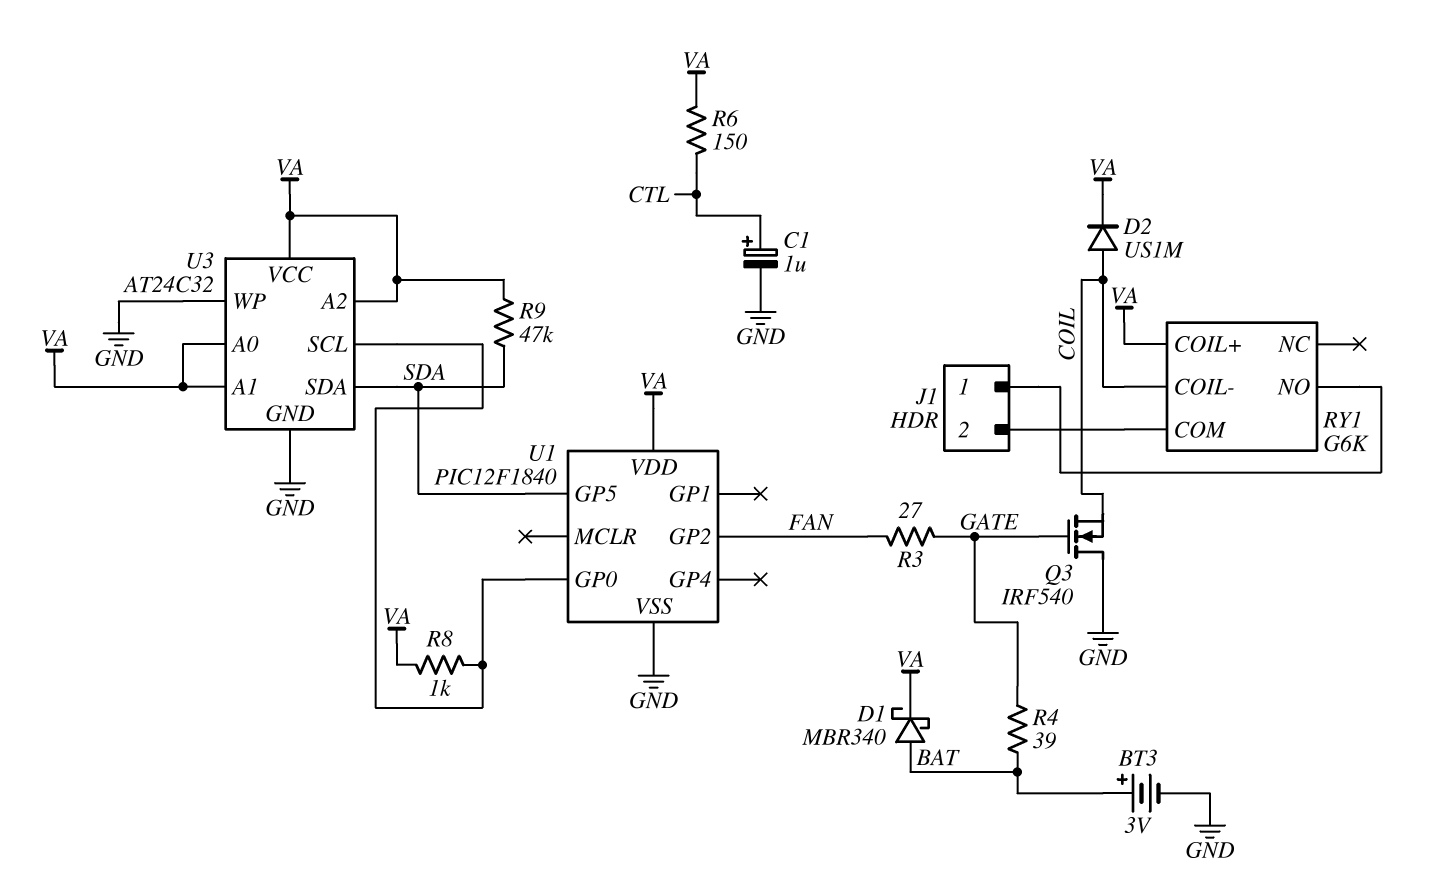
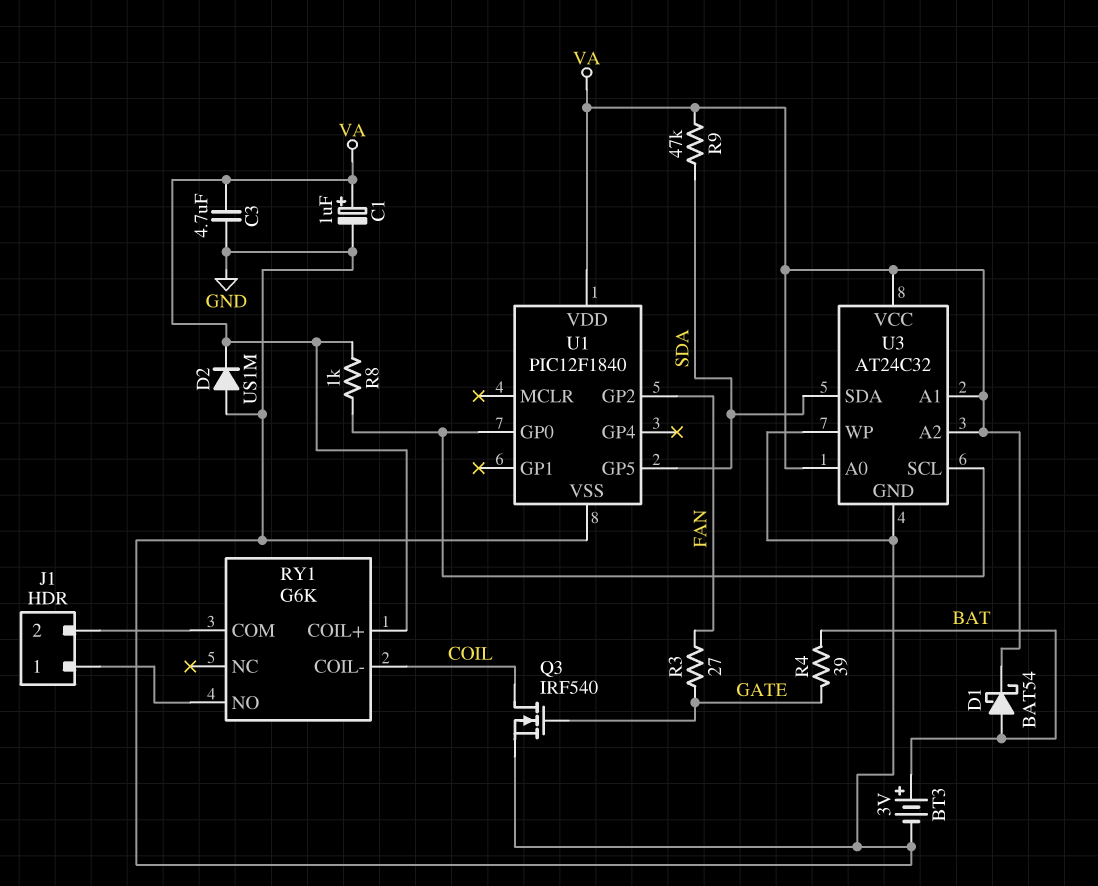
C1: 1uF (plus CTL, minus GND) -> 1uF (plus VA, minus GND)
C3: none -> 4.7uF (GND, VA)
D1: schottky MBR340 (A BAT, K VA) -> schottky BAT54 (A BAT, K VA)
D2: diode US1M (A COIL, K VA) -> diode US1M (A GND, K VA)
Q3: NMOS IRF540 (G GATE, D GND, S COIL) -> NMOS IRF540 (G GATE, D COIL, S GND)
R6: 150 (CTL, VA) -> none

